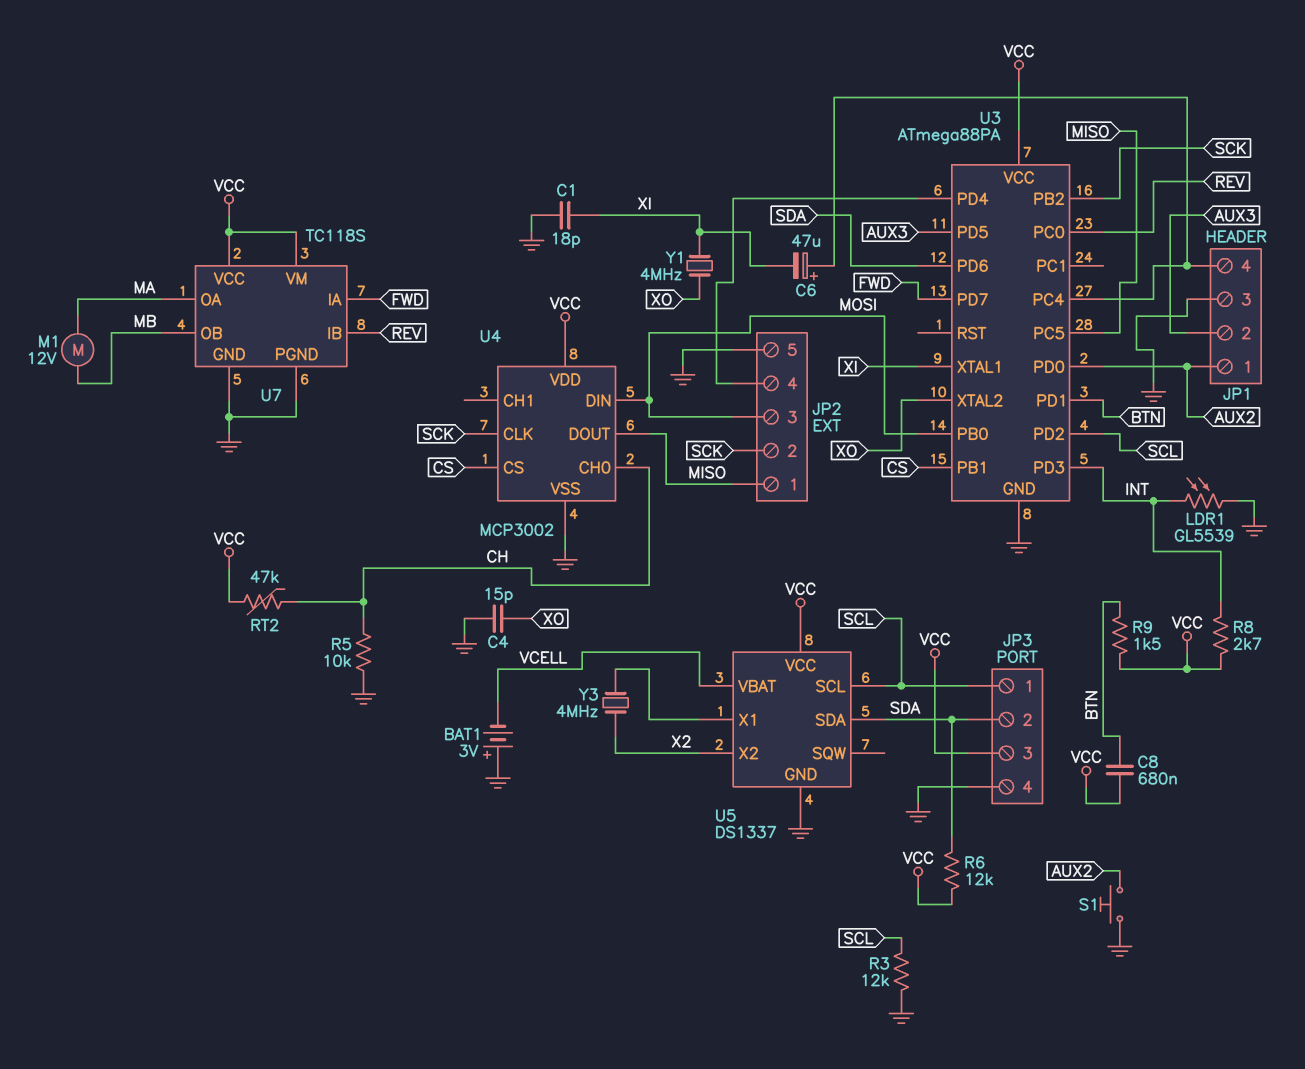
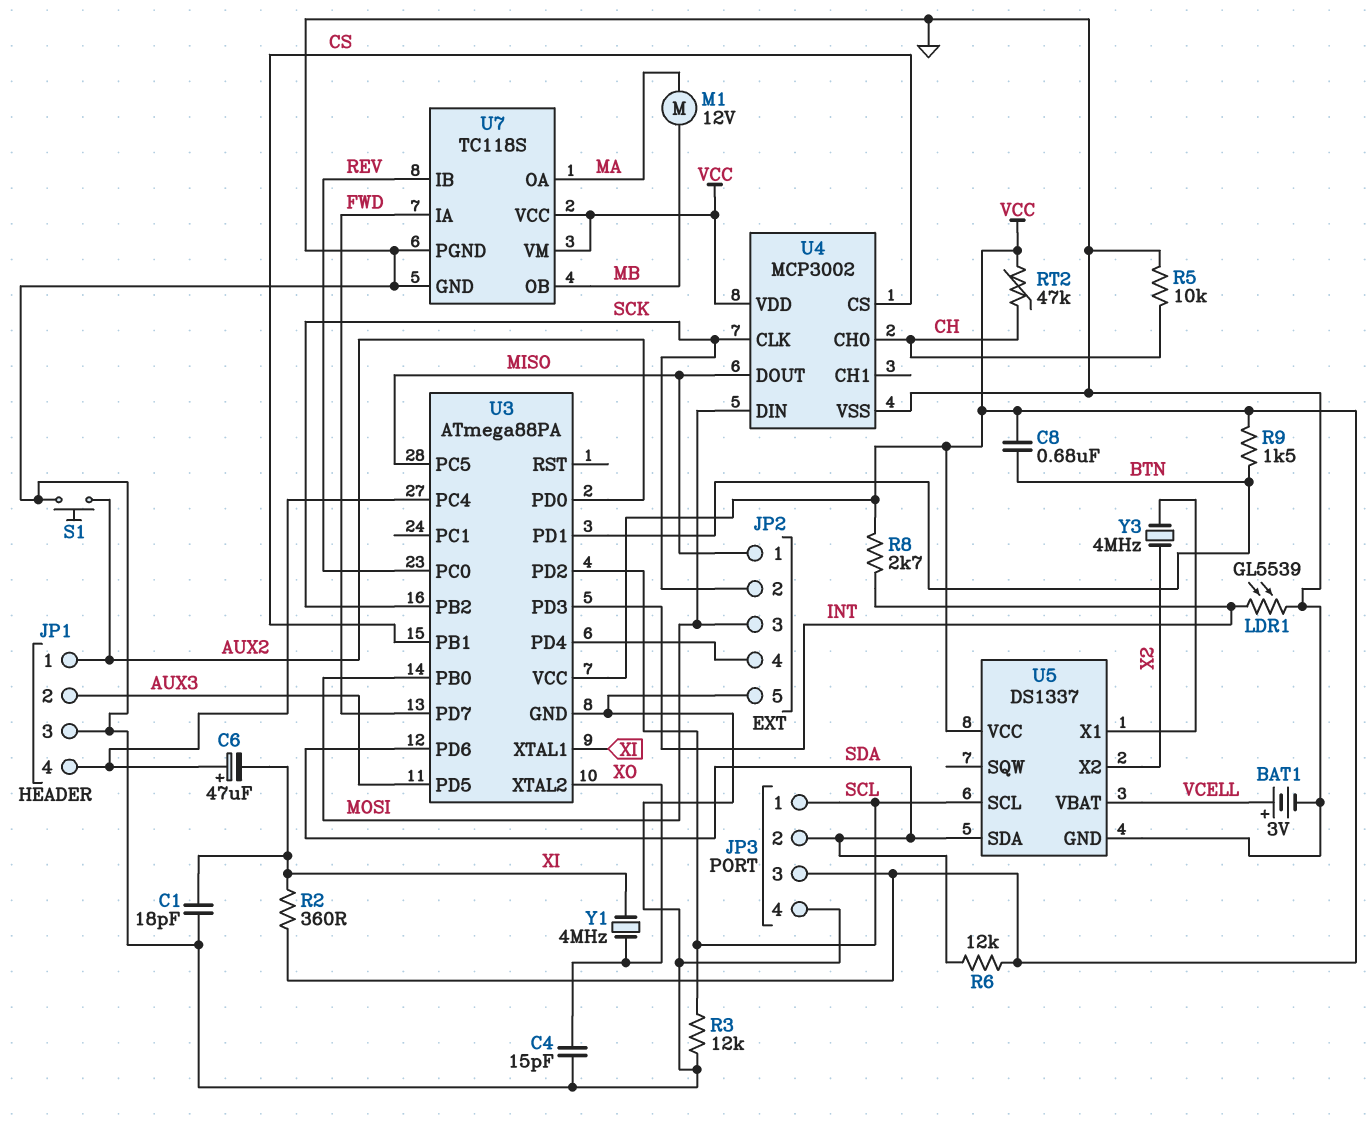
BAT1: 3V (plus GND, minus VCELL) -> 3V (plus VCELL, minus GND)
R2: none -> 360 (VCC, XI)

